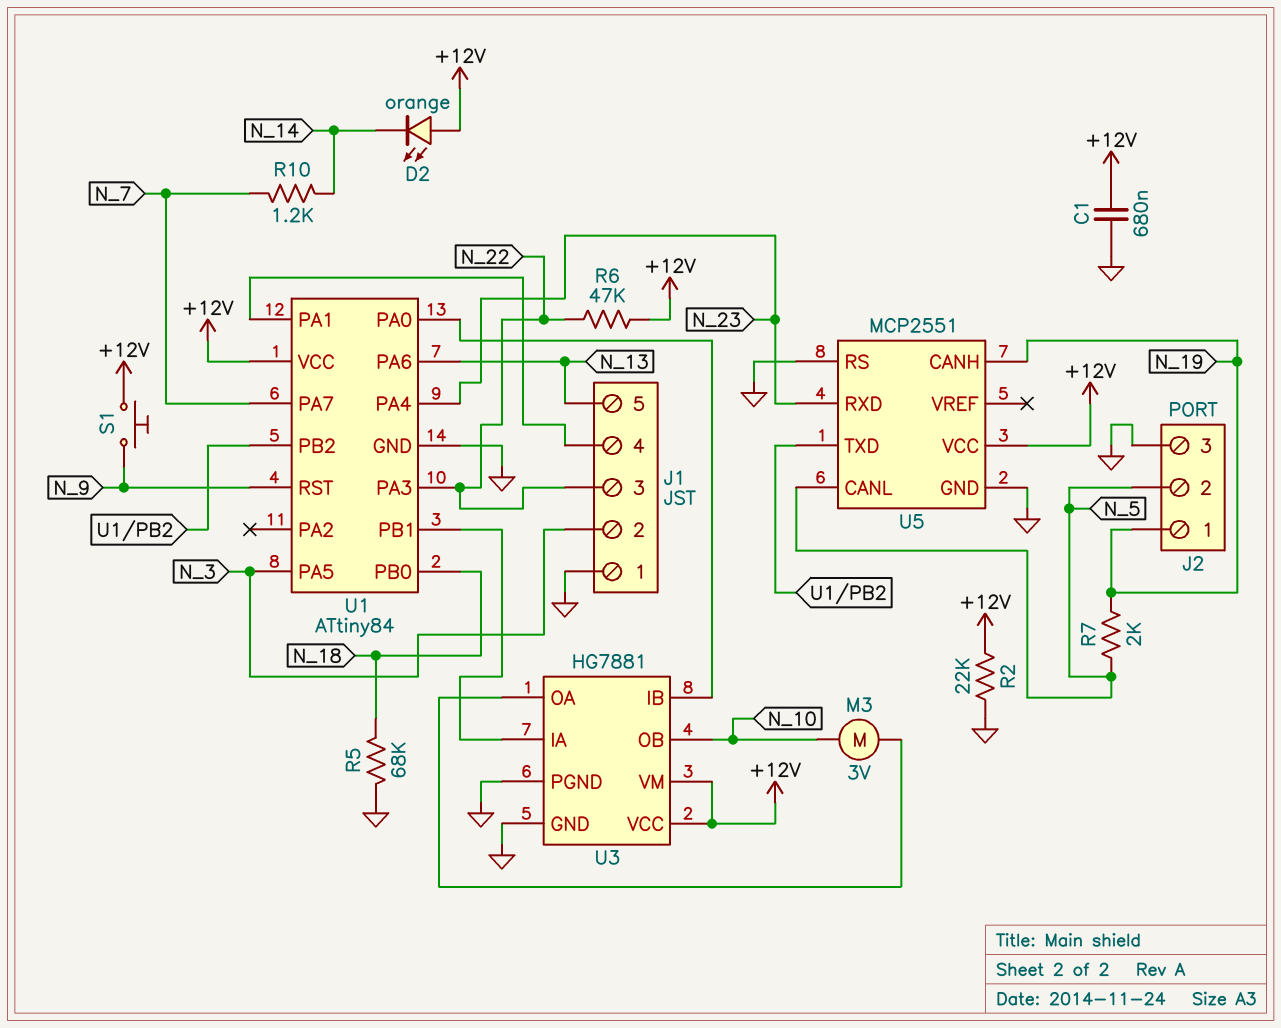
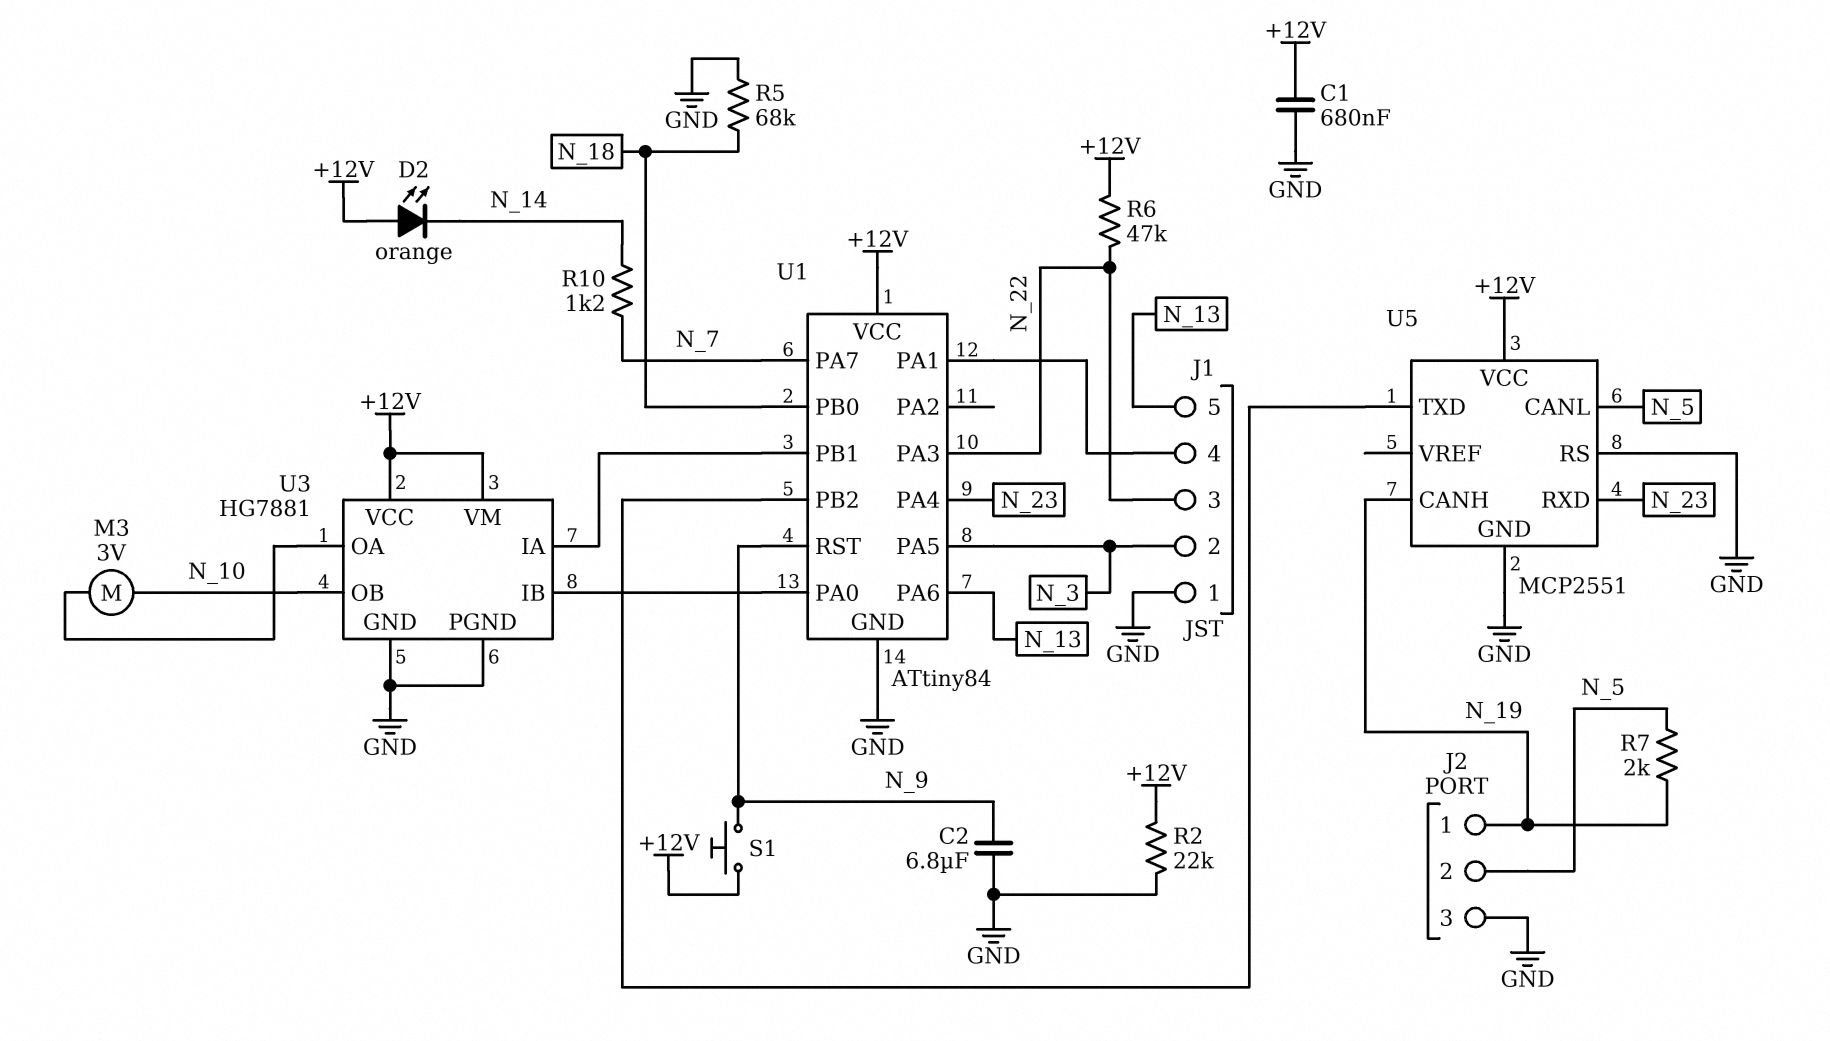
C2: none -> 6.8uF (GND, N_9)

